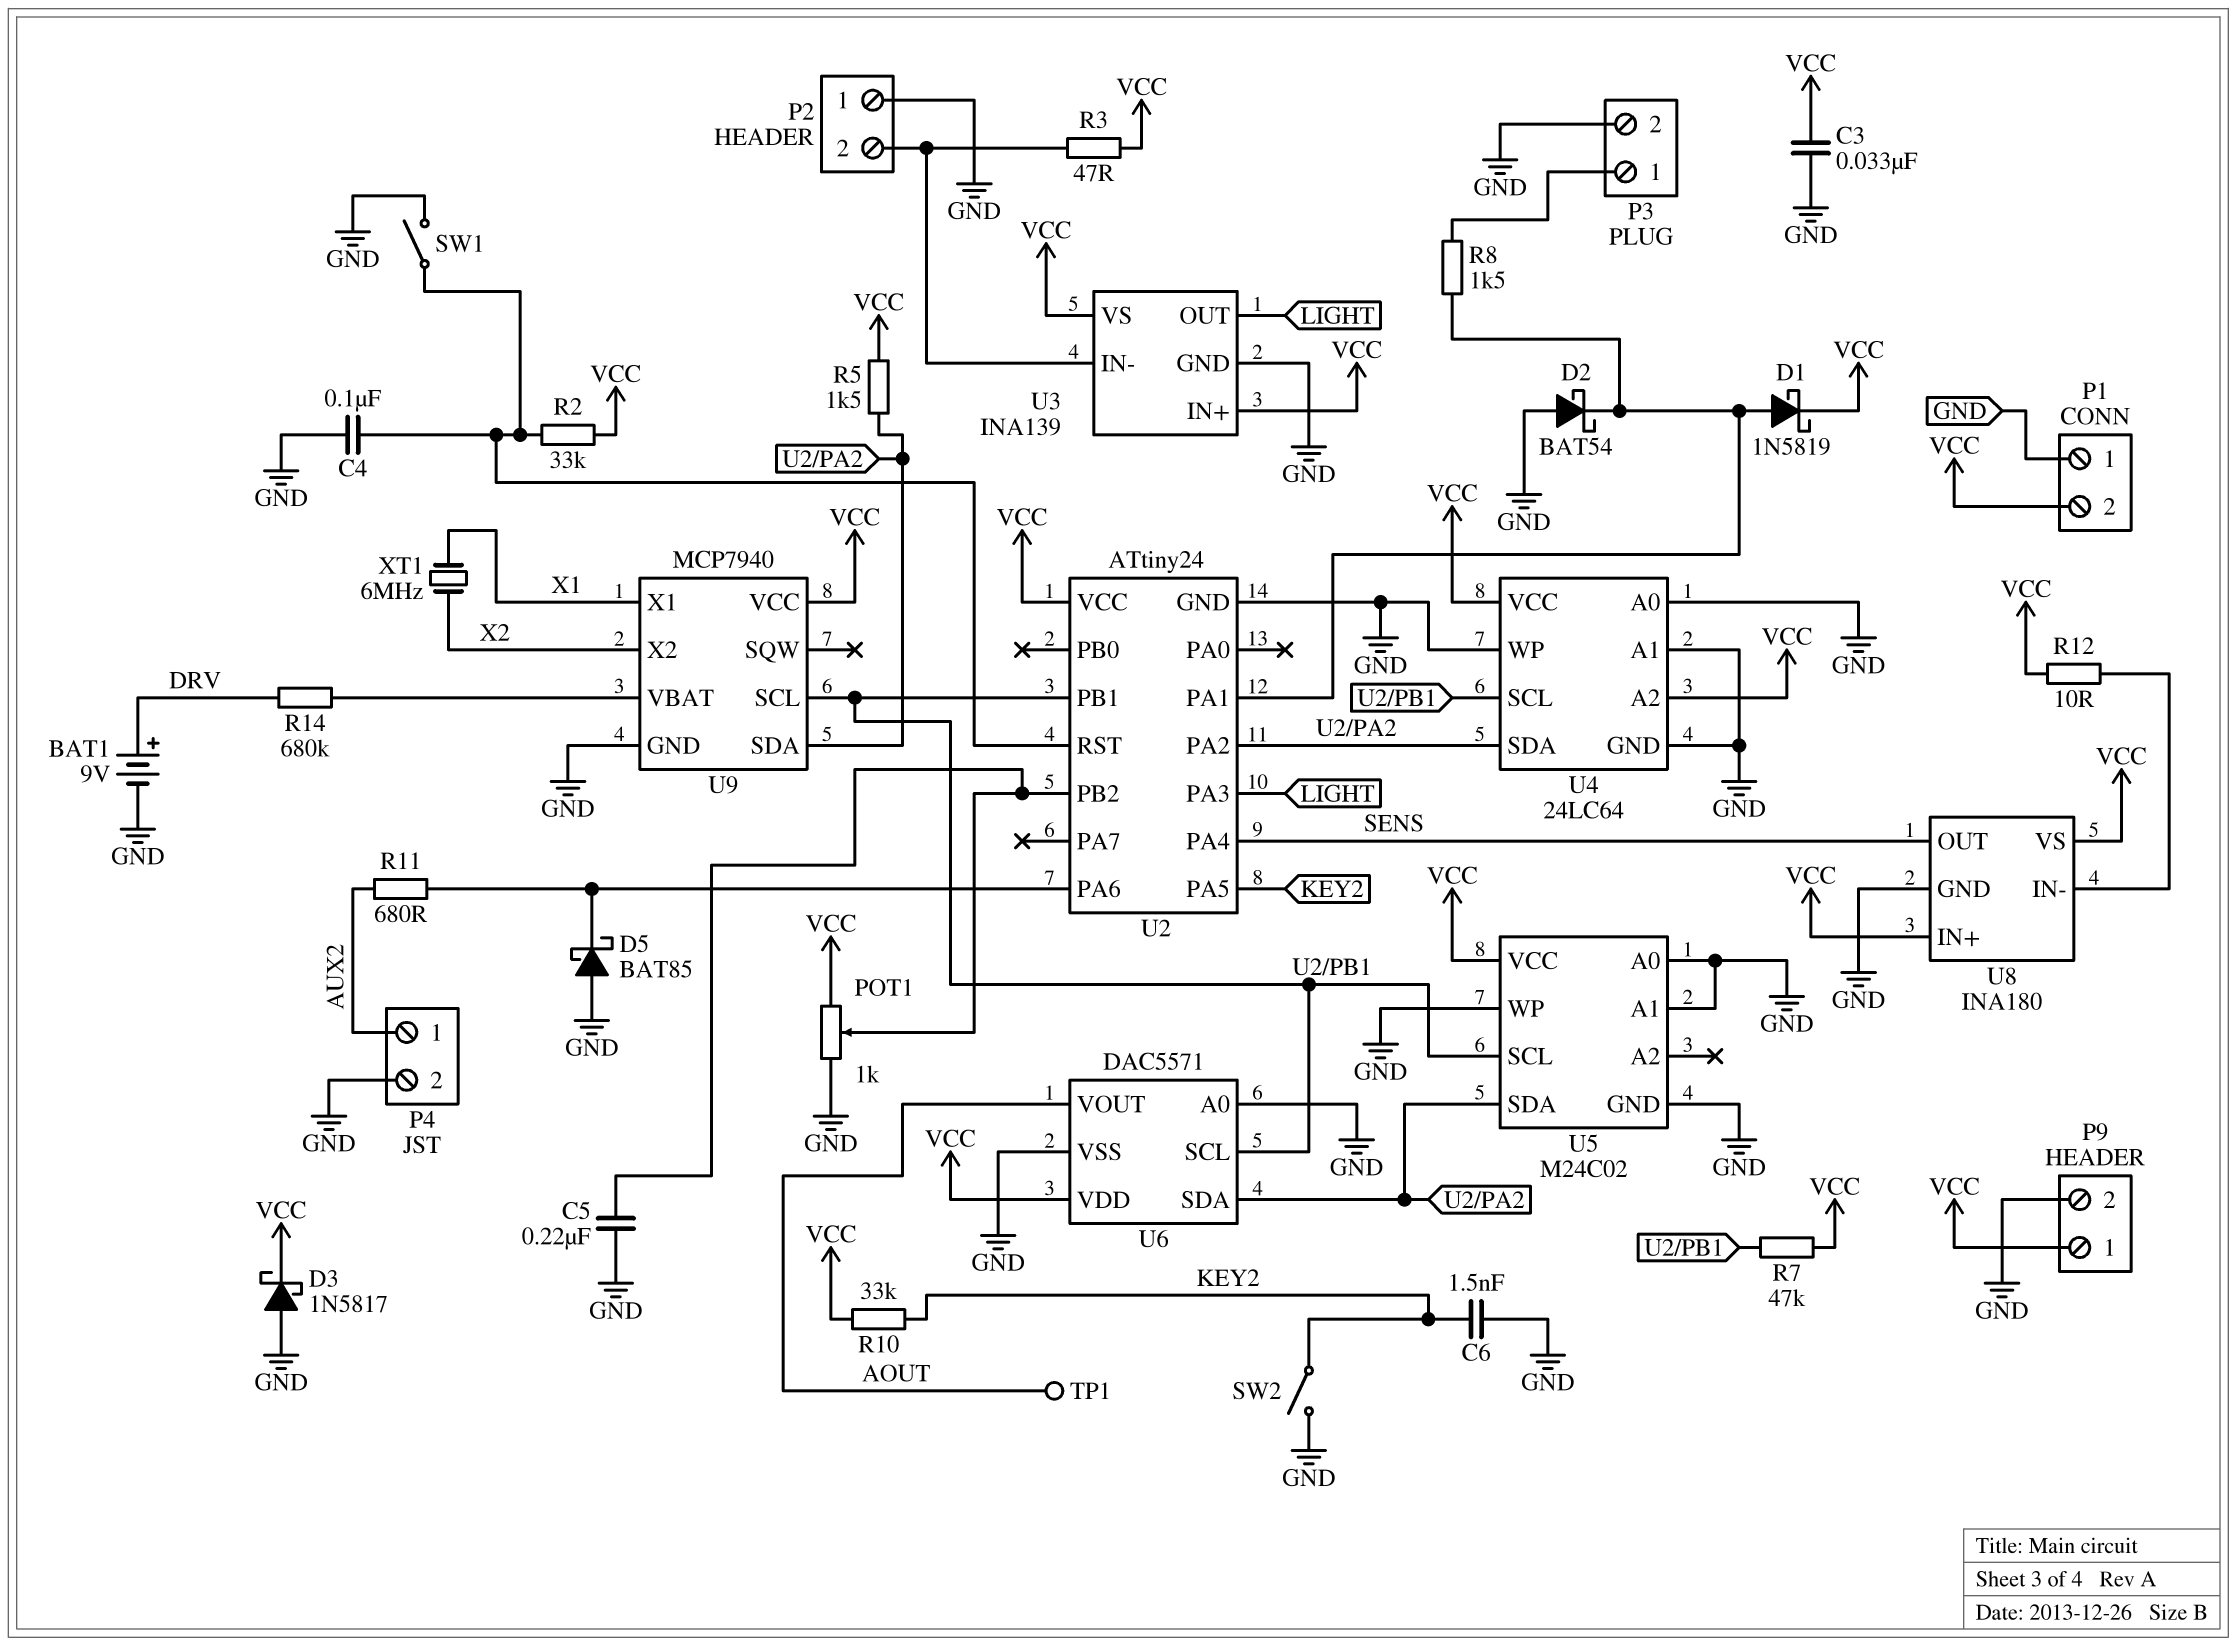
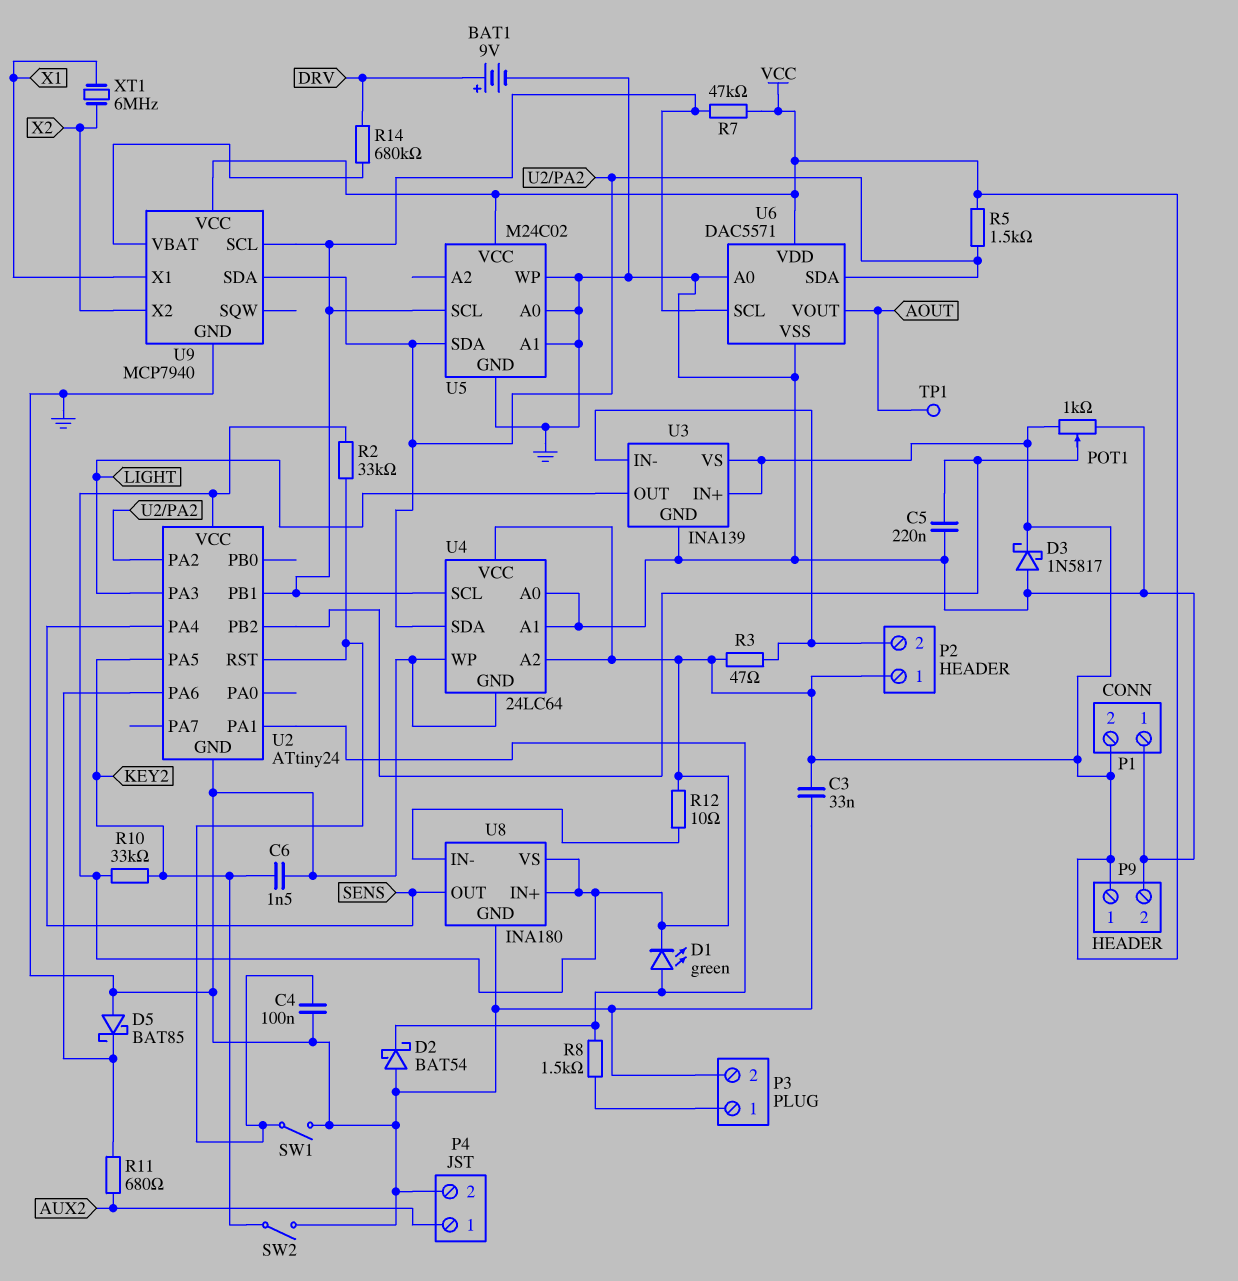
D1: schottky 1N5819 (A U2/PA1, K VCC) -> LED green (A U2/PA1, K VCC)
P2 pin 1: GND -> VCC

